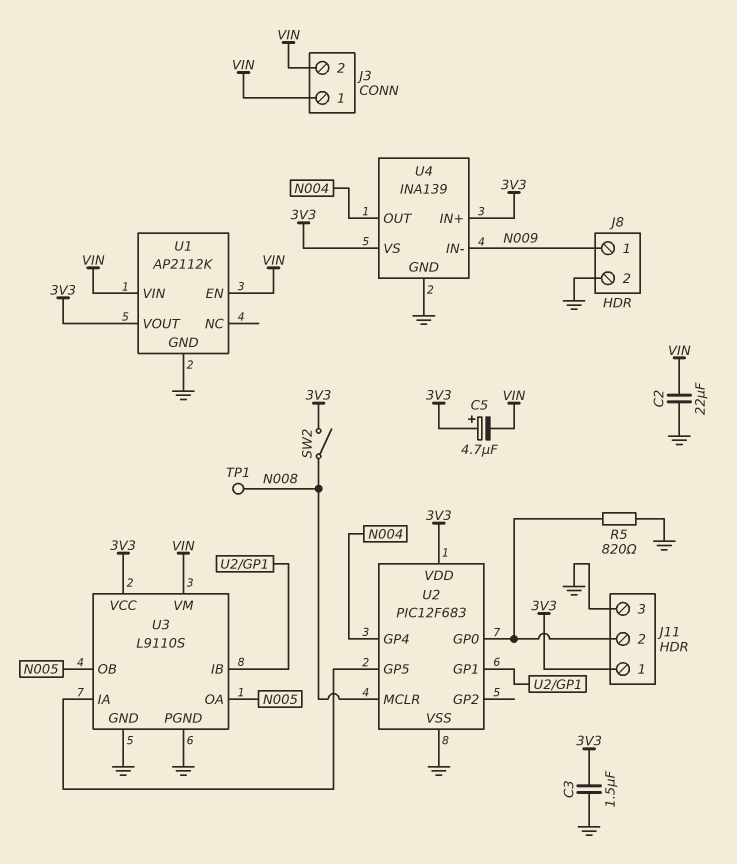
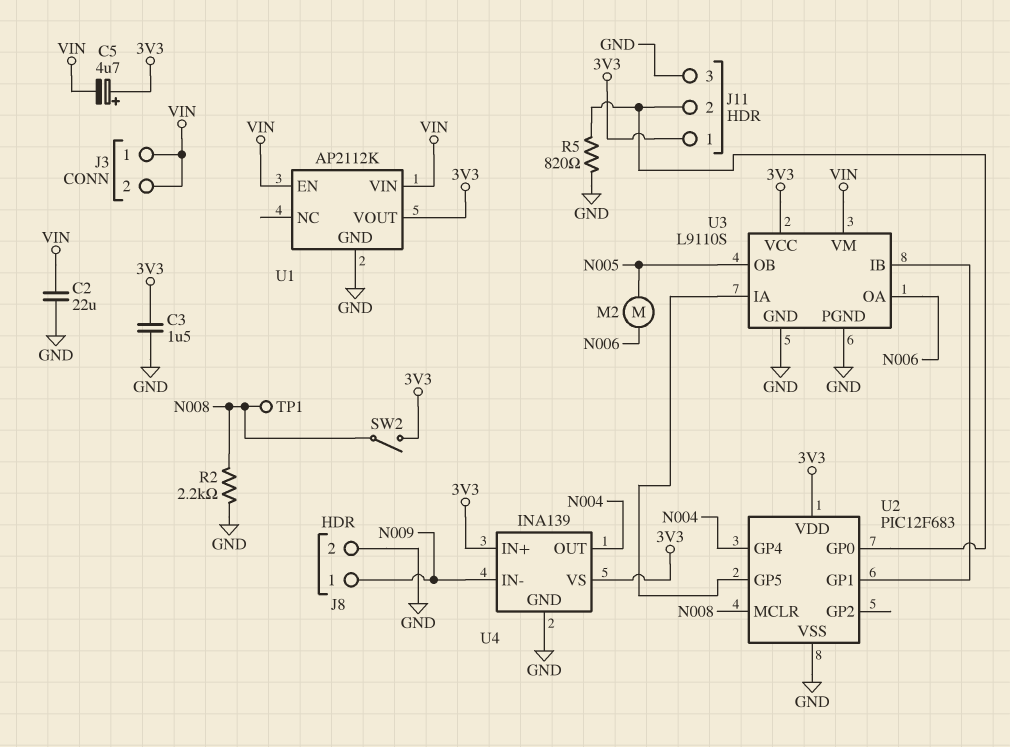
M2: none -> motor (N005, N006)
R2: none -> 2.2k (GND, N008)
U3 pin OA: N005 -> N006

